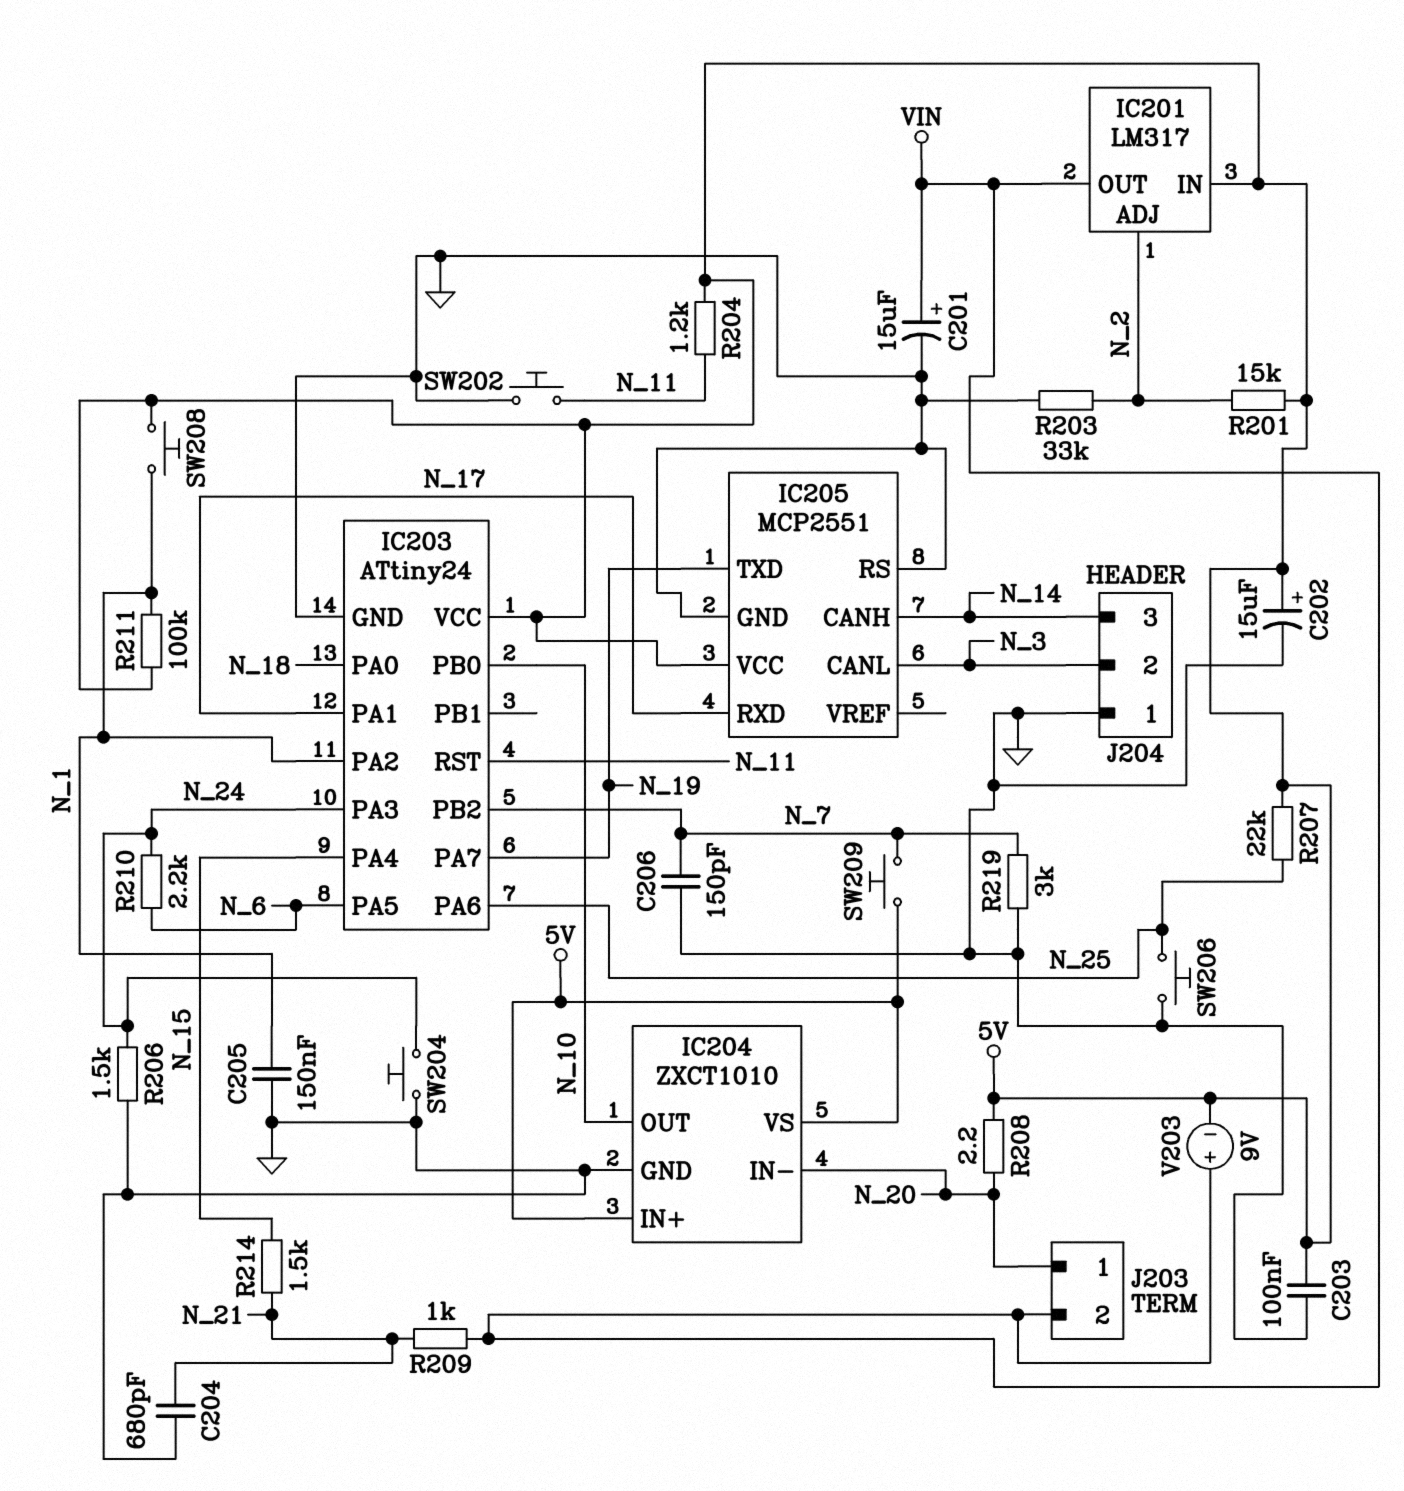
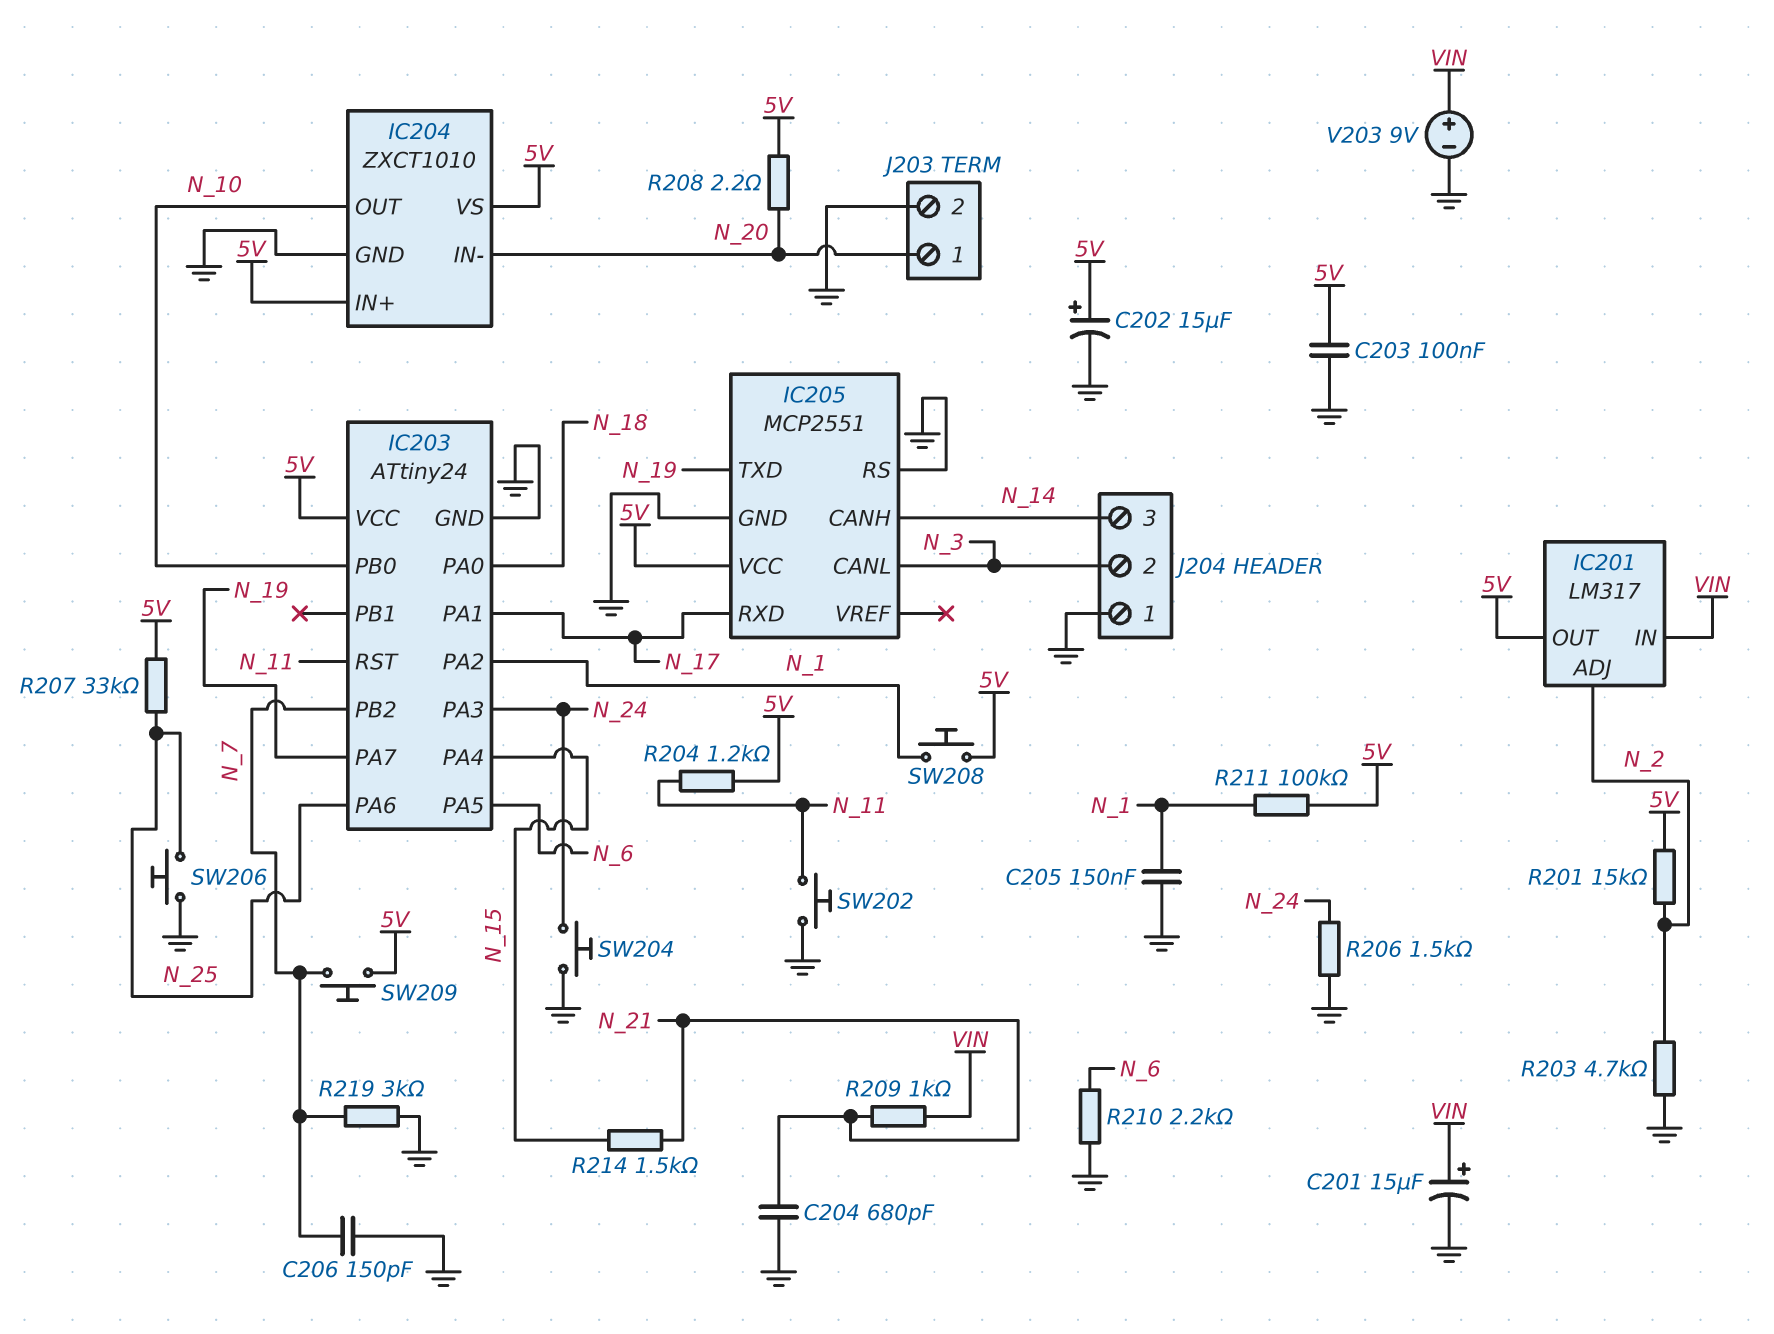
IC201 pin IN: 5V -> VIN
IC201 pin OUT: VIN -> 5V
J203 pin 2: VIN -> GND
R203: 33k (GND, N_2) -> 4.7k (GND, N_2)
R207: 22k (5V, N_25) -> 33k (5V, N_25)
R210: 2.2k (N_6, N_24) -> 2.2k (GND, N_6)
V203: 9V (plus VIN, minus 5V) -> 9V (plus VIN, minus GND)

